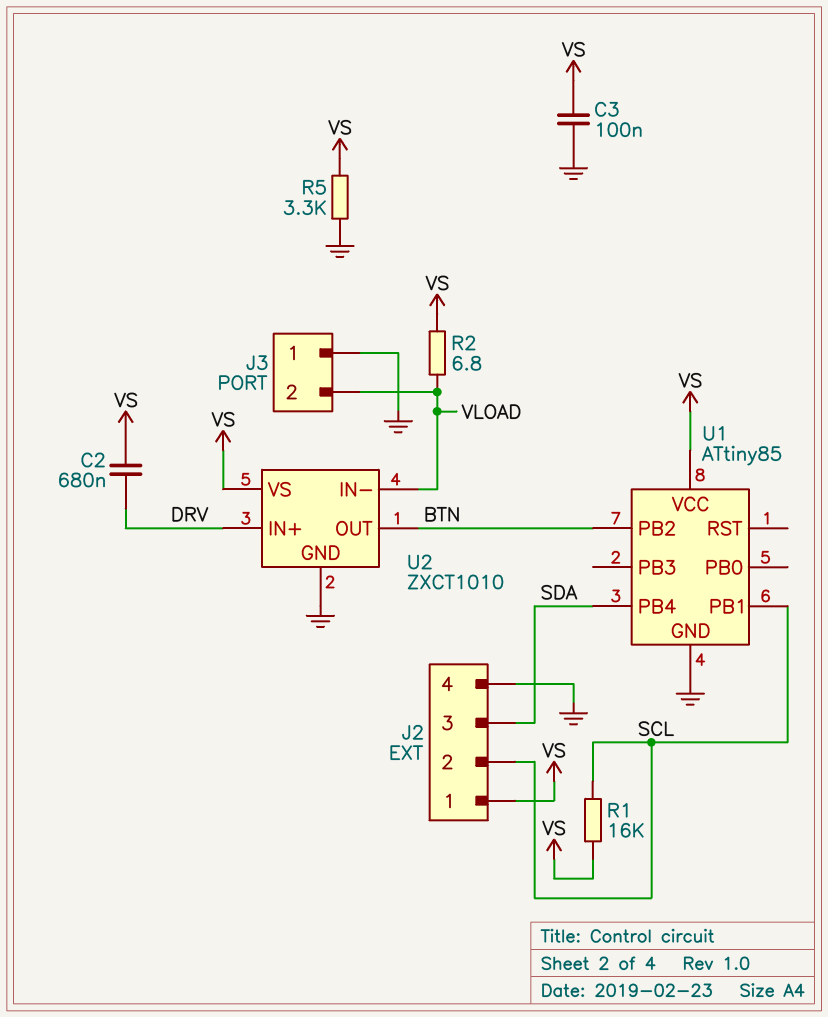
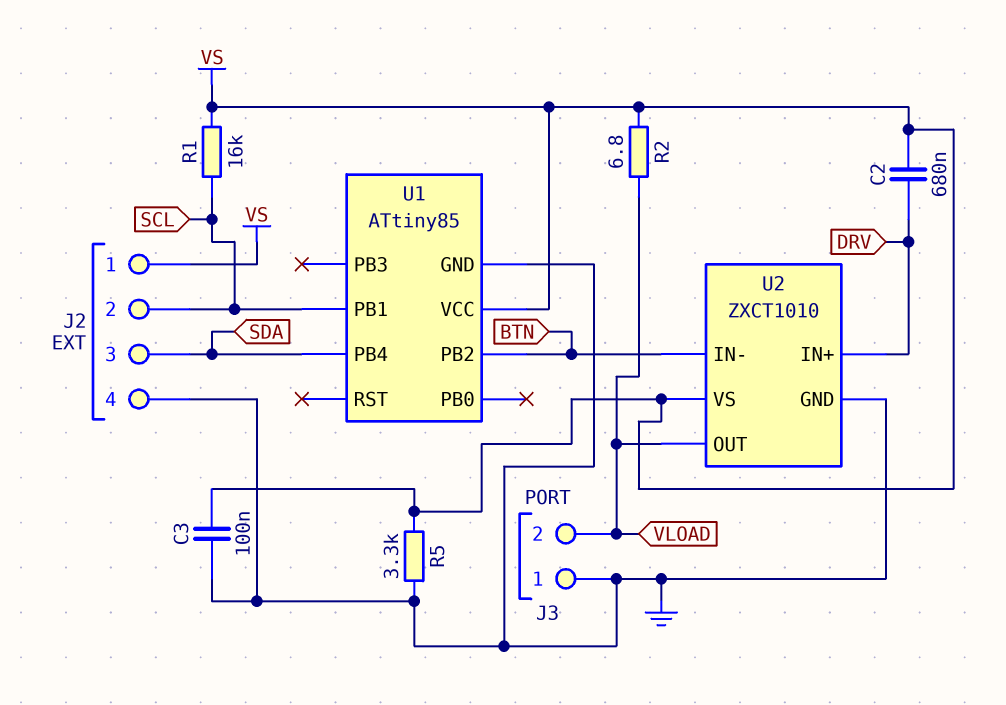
U2 pin IN-: VLOAD -> BTN
U2 pin OUT: BTN -> VLOAD

